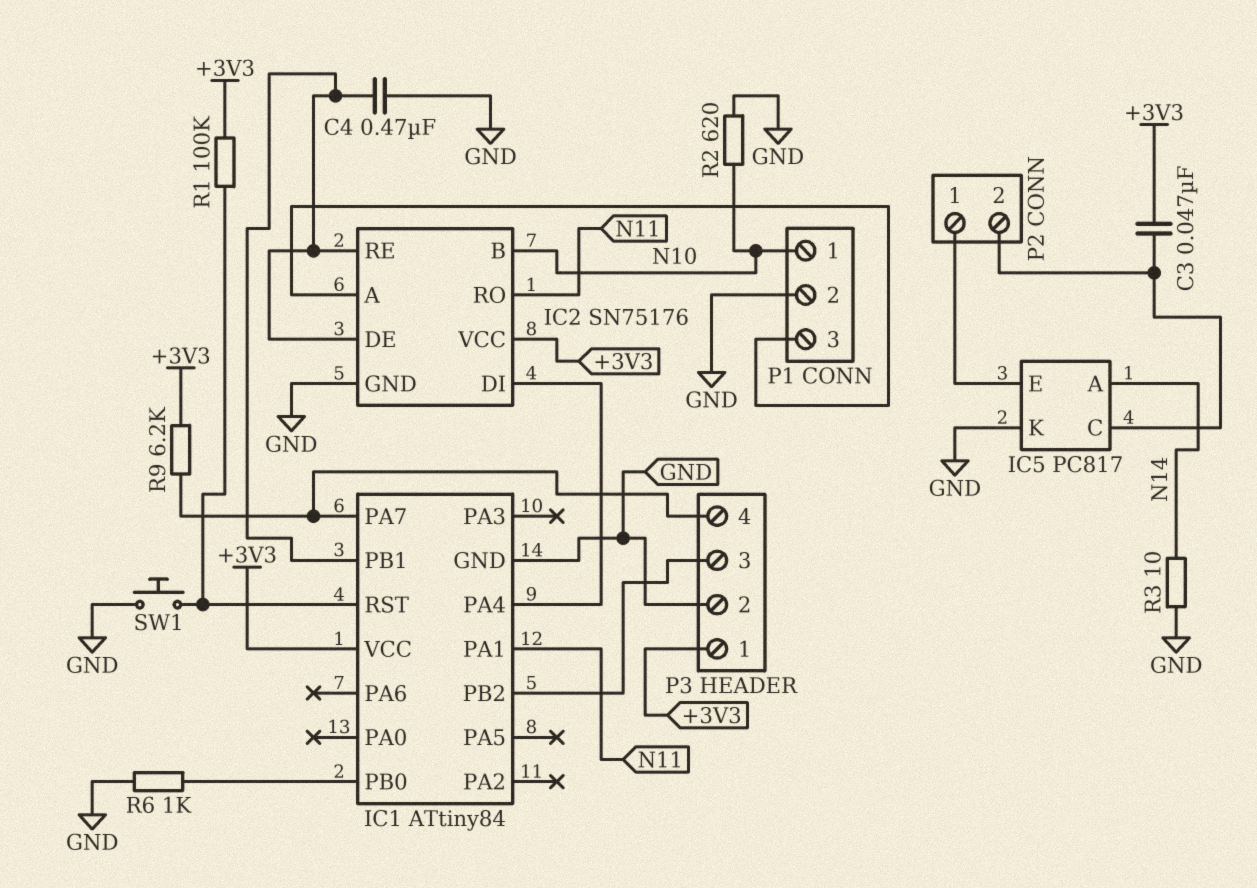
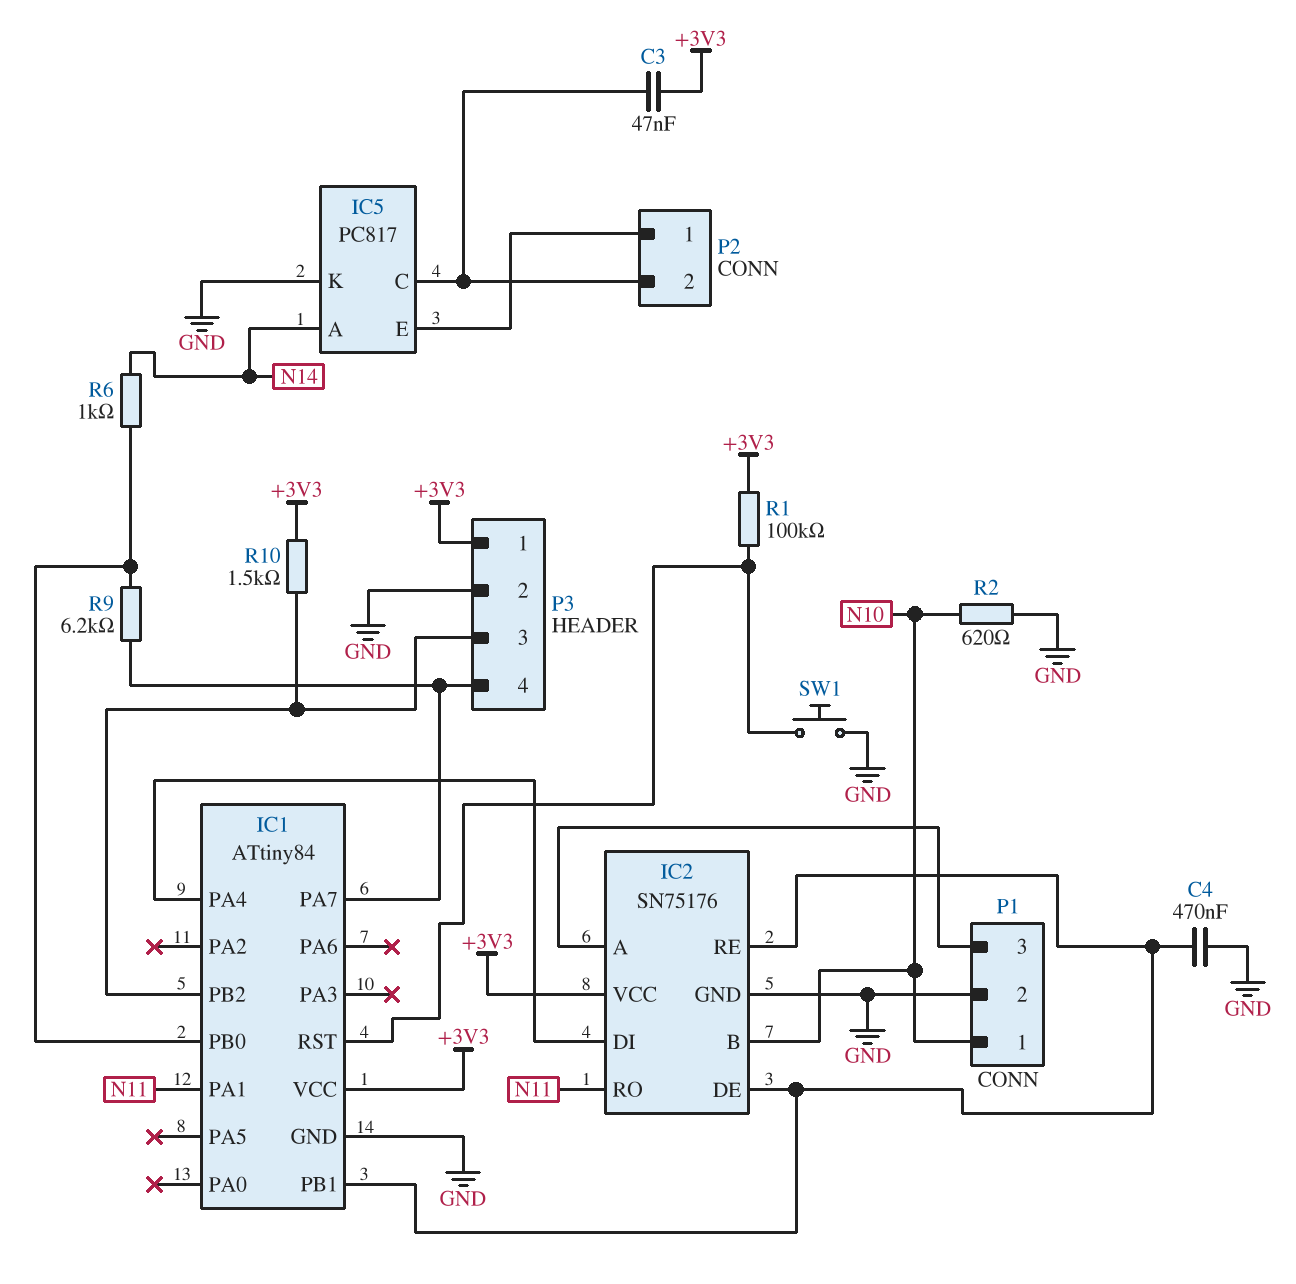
R3: 10 (GND, N14) -> none
R6: 1k (GND, IC1/PB0) -> 1k (IC1/PB0, N14)
R9: 6.2k (+3V3, IC1/PA7) -> 6.2k (IC1/PA7, IC1/PB0)
R10: none -> 1.5k (+3V3, IC1/PB2)

